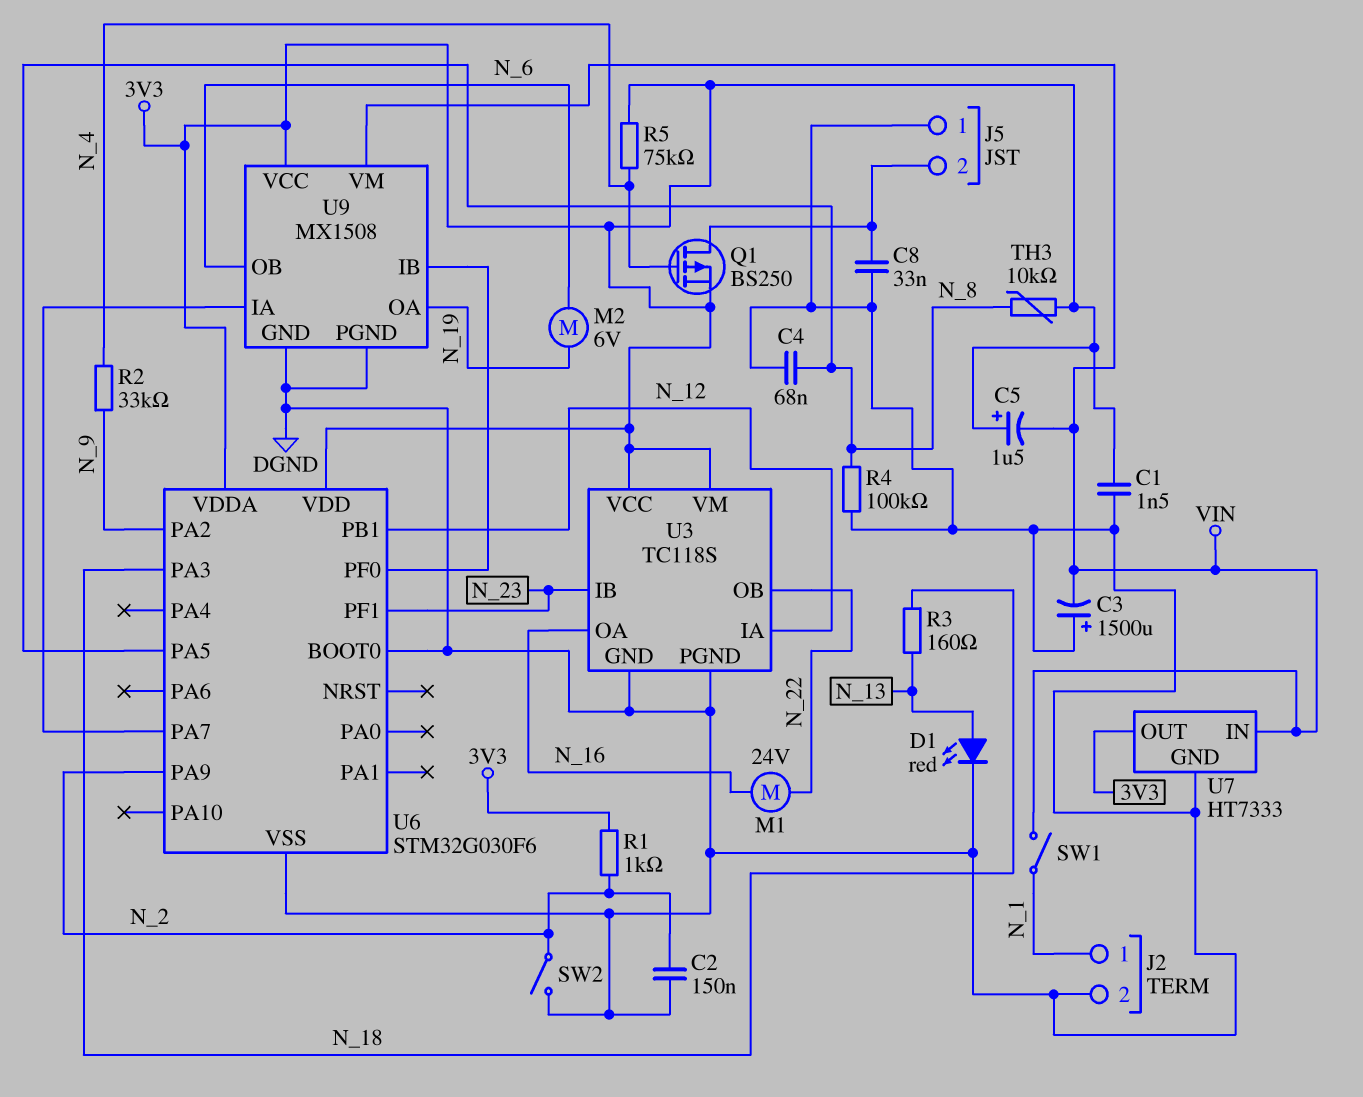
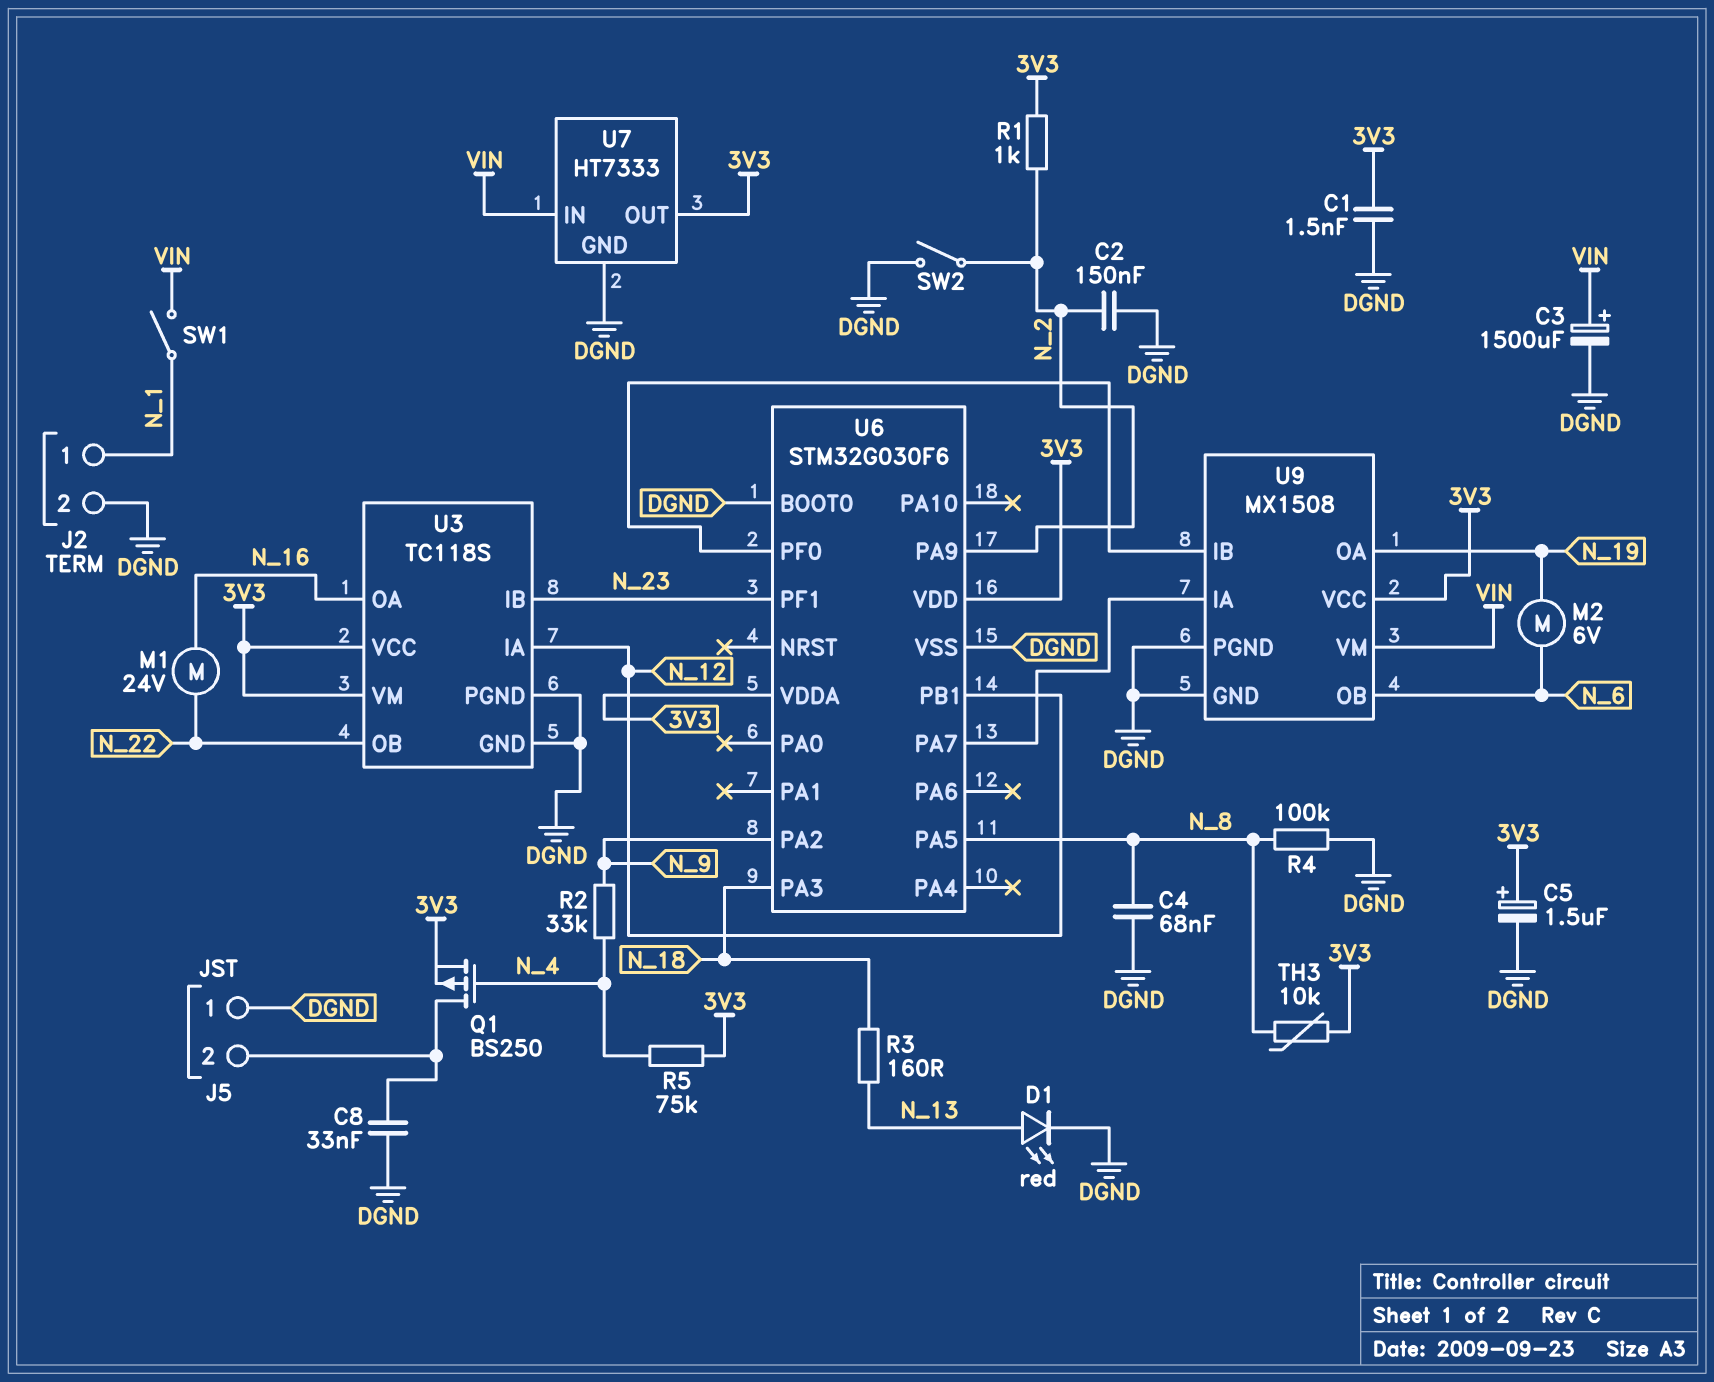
C3: 1500uF (plus DGND, minus VIN) -> 1500uF (plus VIN, minus DGND)
C5: 1.5uF (plus 3V3, minus VIN) -> 1.5uF (plus 3V3, minus DGND)

